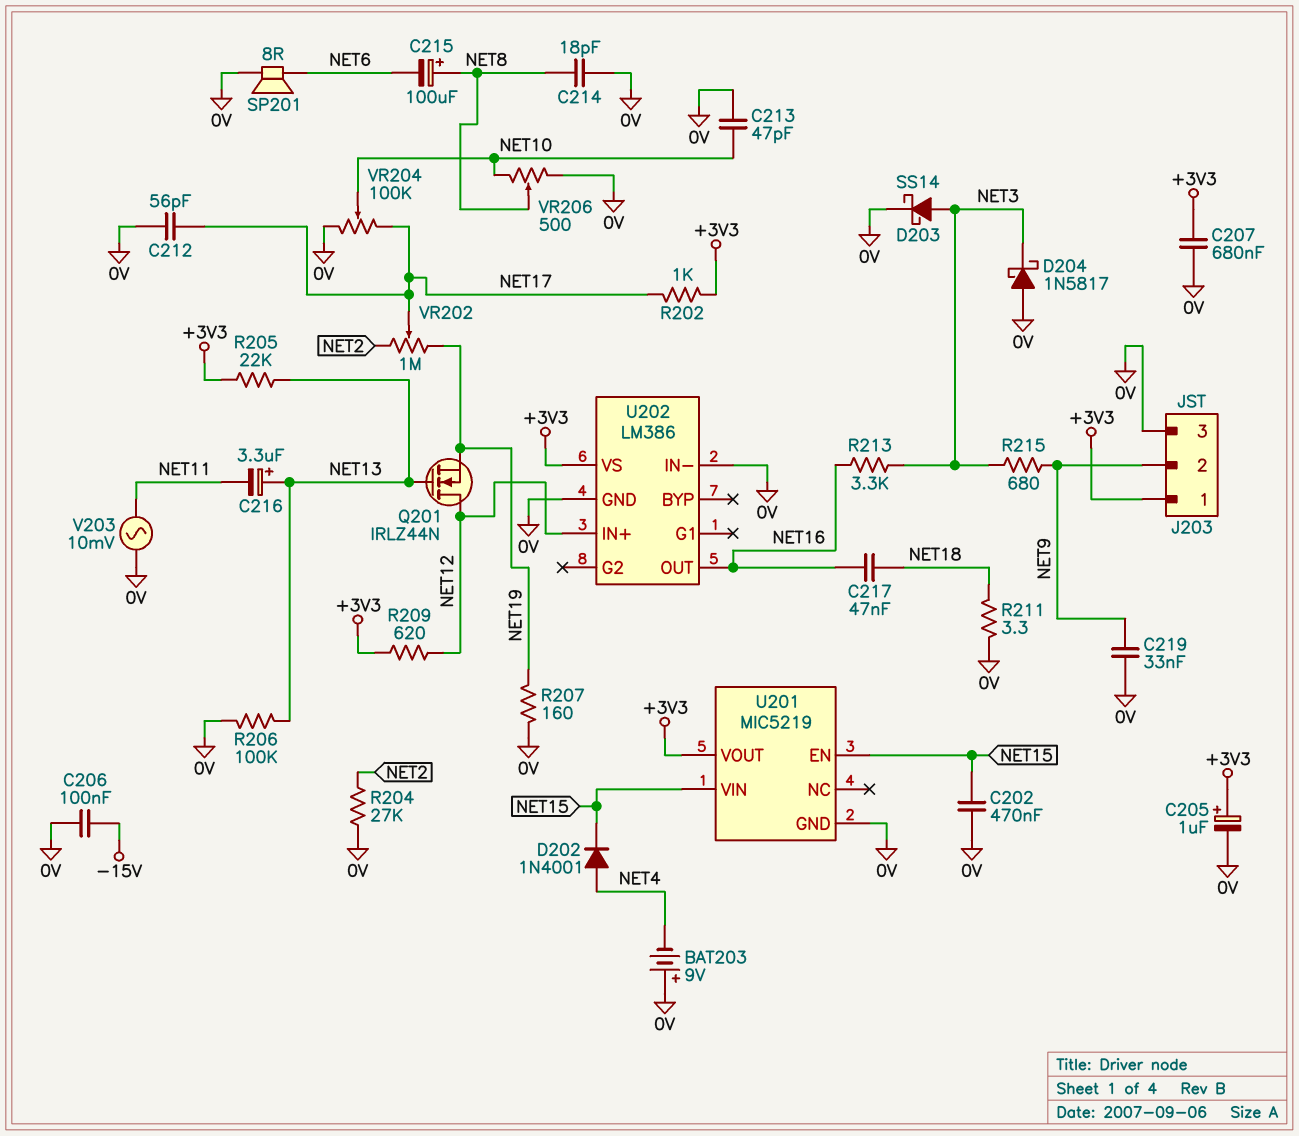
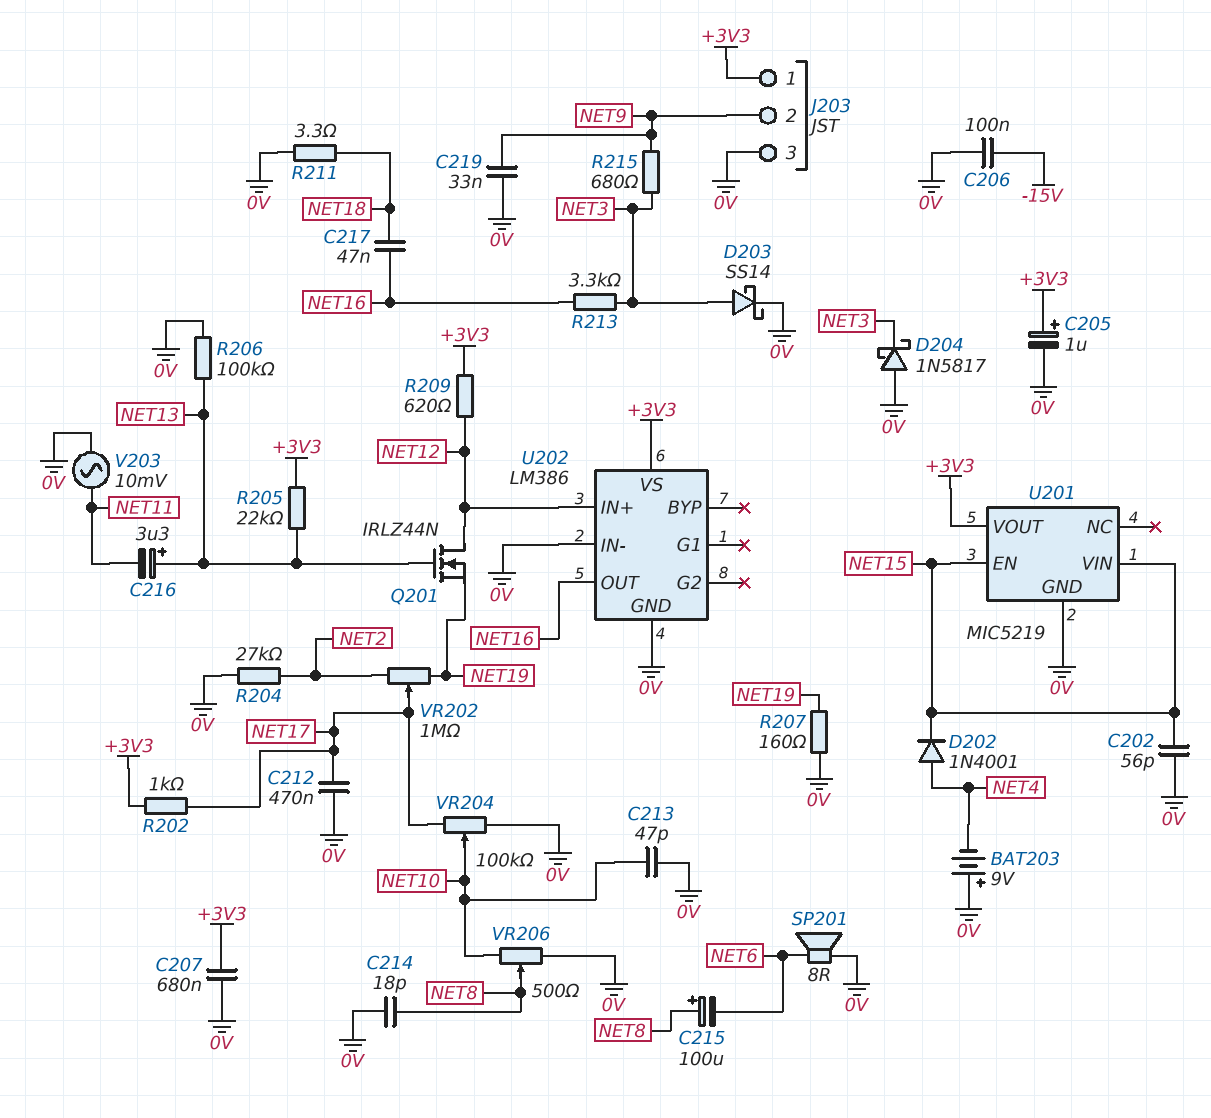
C202: 470nF (0V, NET15) -> 56pF (0V, NET15)
C212: 56pF (0V, NET17) -> 470nF (0V, NET17)

